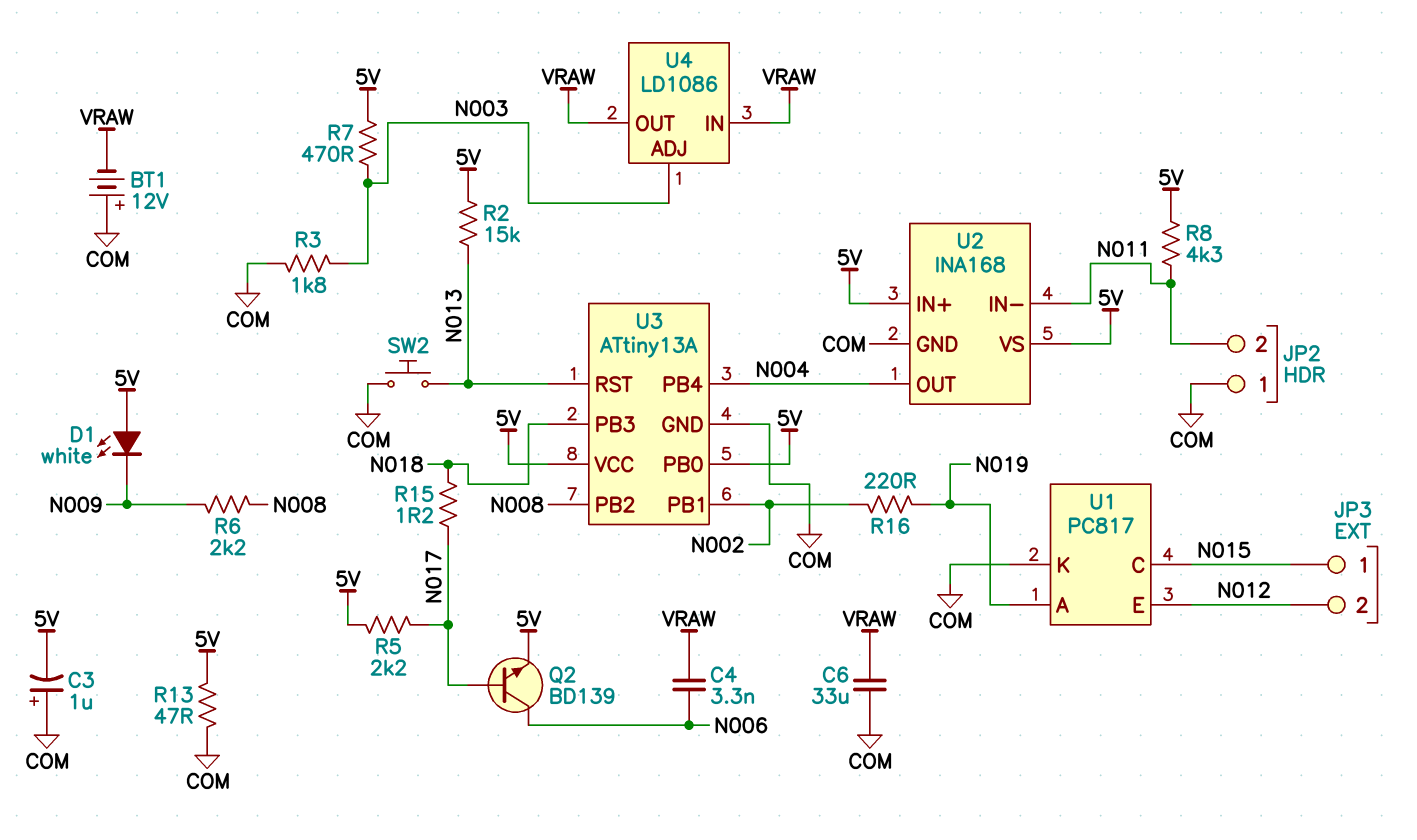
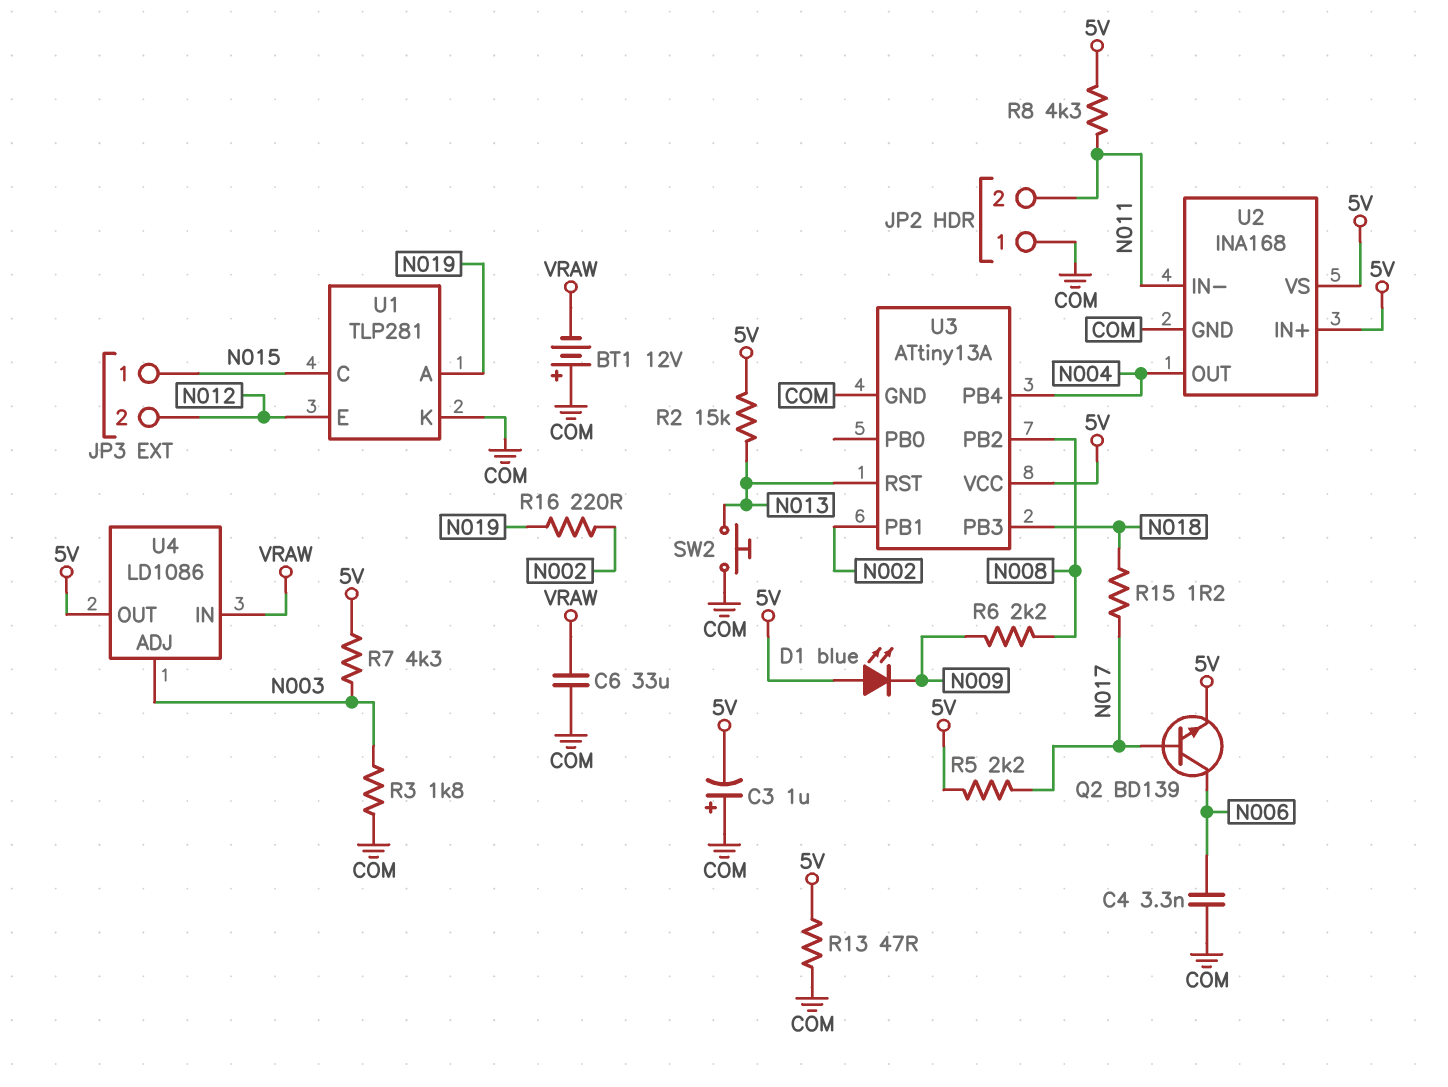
C4: 3.3nF (N006, VRAW) -> 3.3nF (COM, N006)
D1: LED white (A 5V, K N009) -> LED blue (A 5V, K N009)
R7: 470 (5V, N003) -> 4.3k (5V, N003)
U1: PC817 -> TLP281
U3 pin PB0: 5V -> none
U4 pin OUT: VRAW -> 5V

